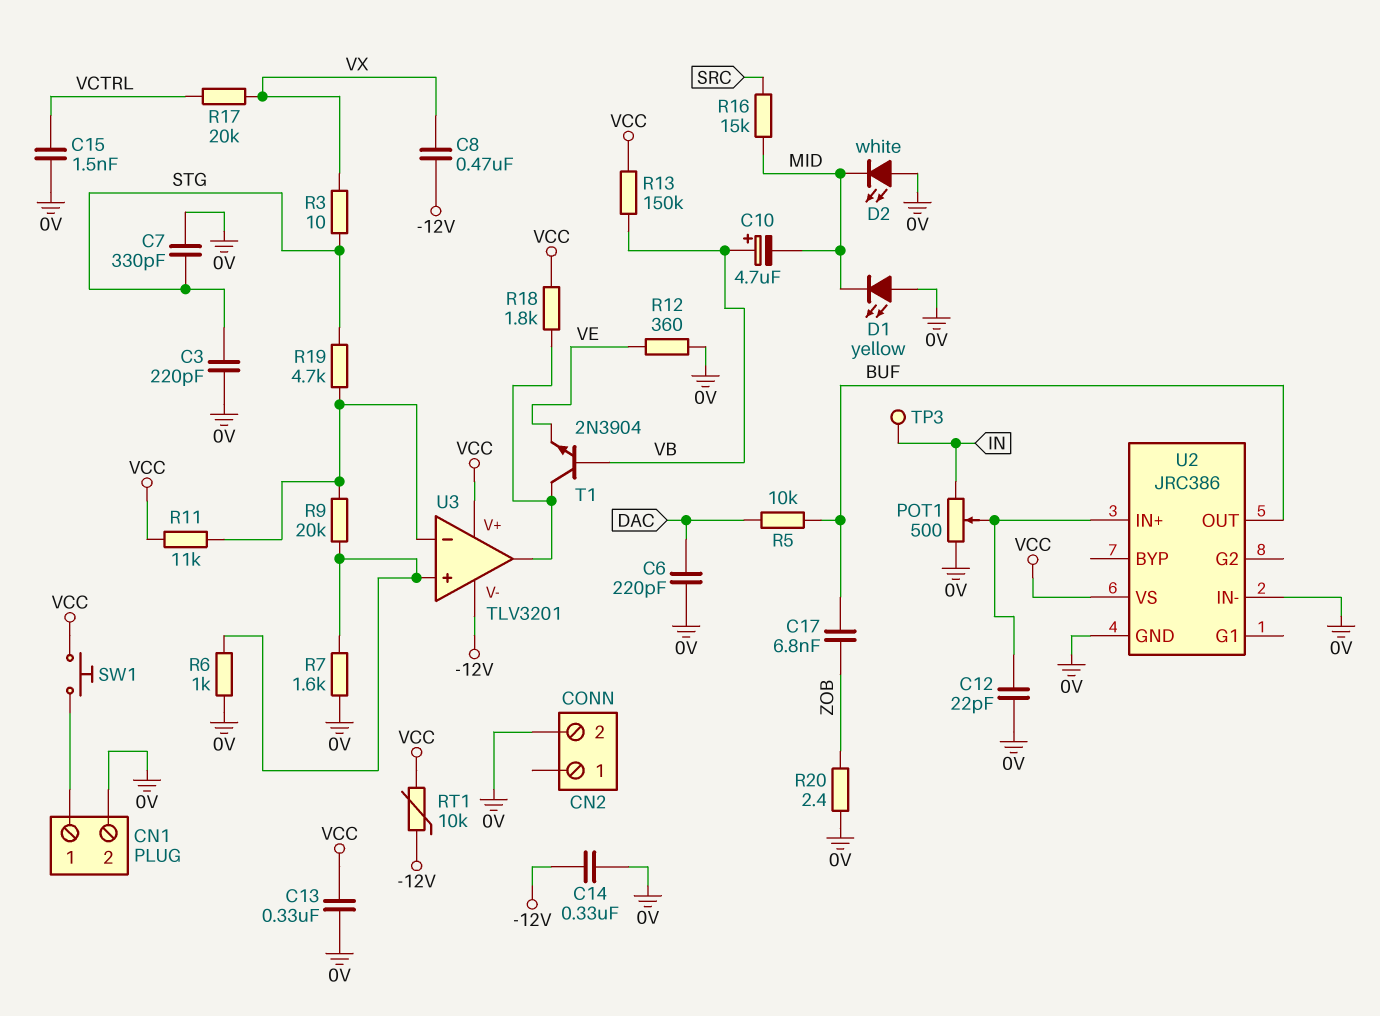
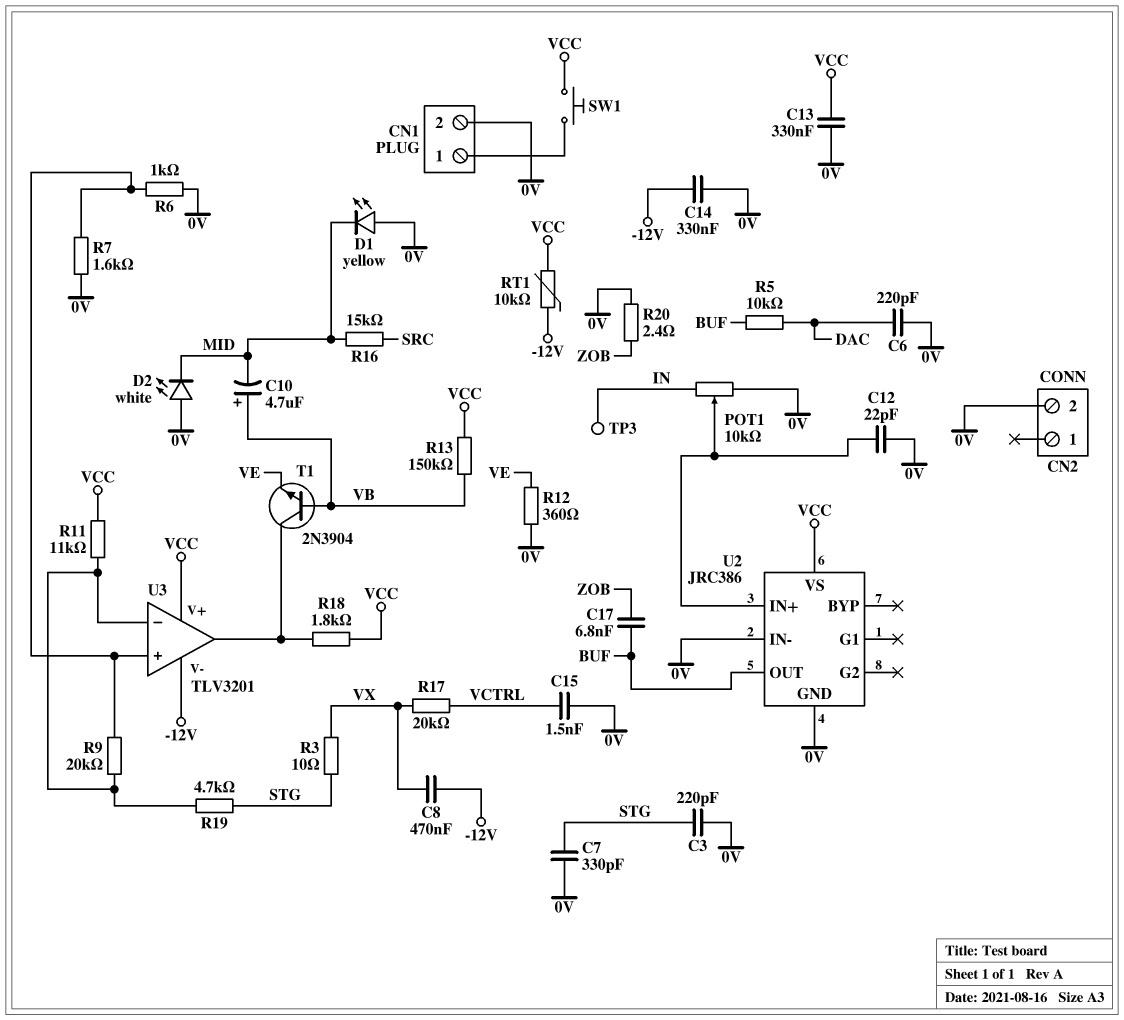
POT1: 500 (0V, IN, wiper U2/IN+) -> 10k (0V, IN, wiper U2/IN+)

